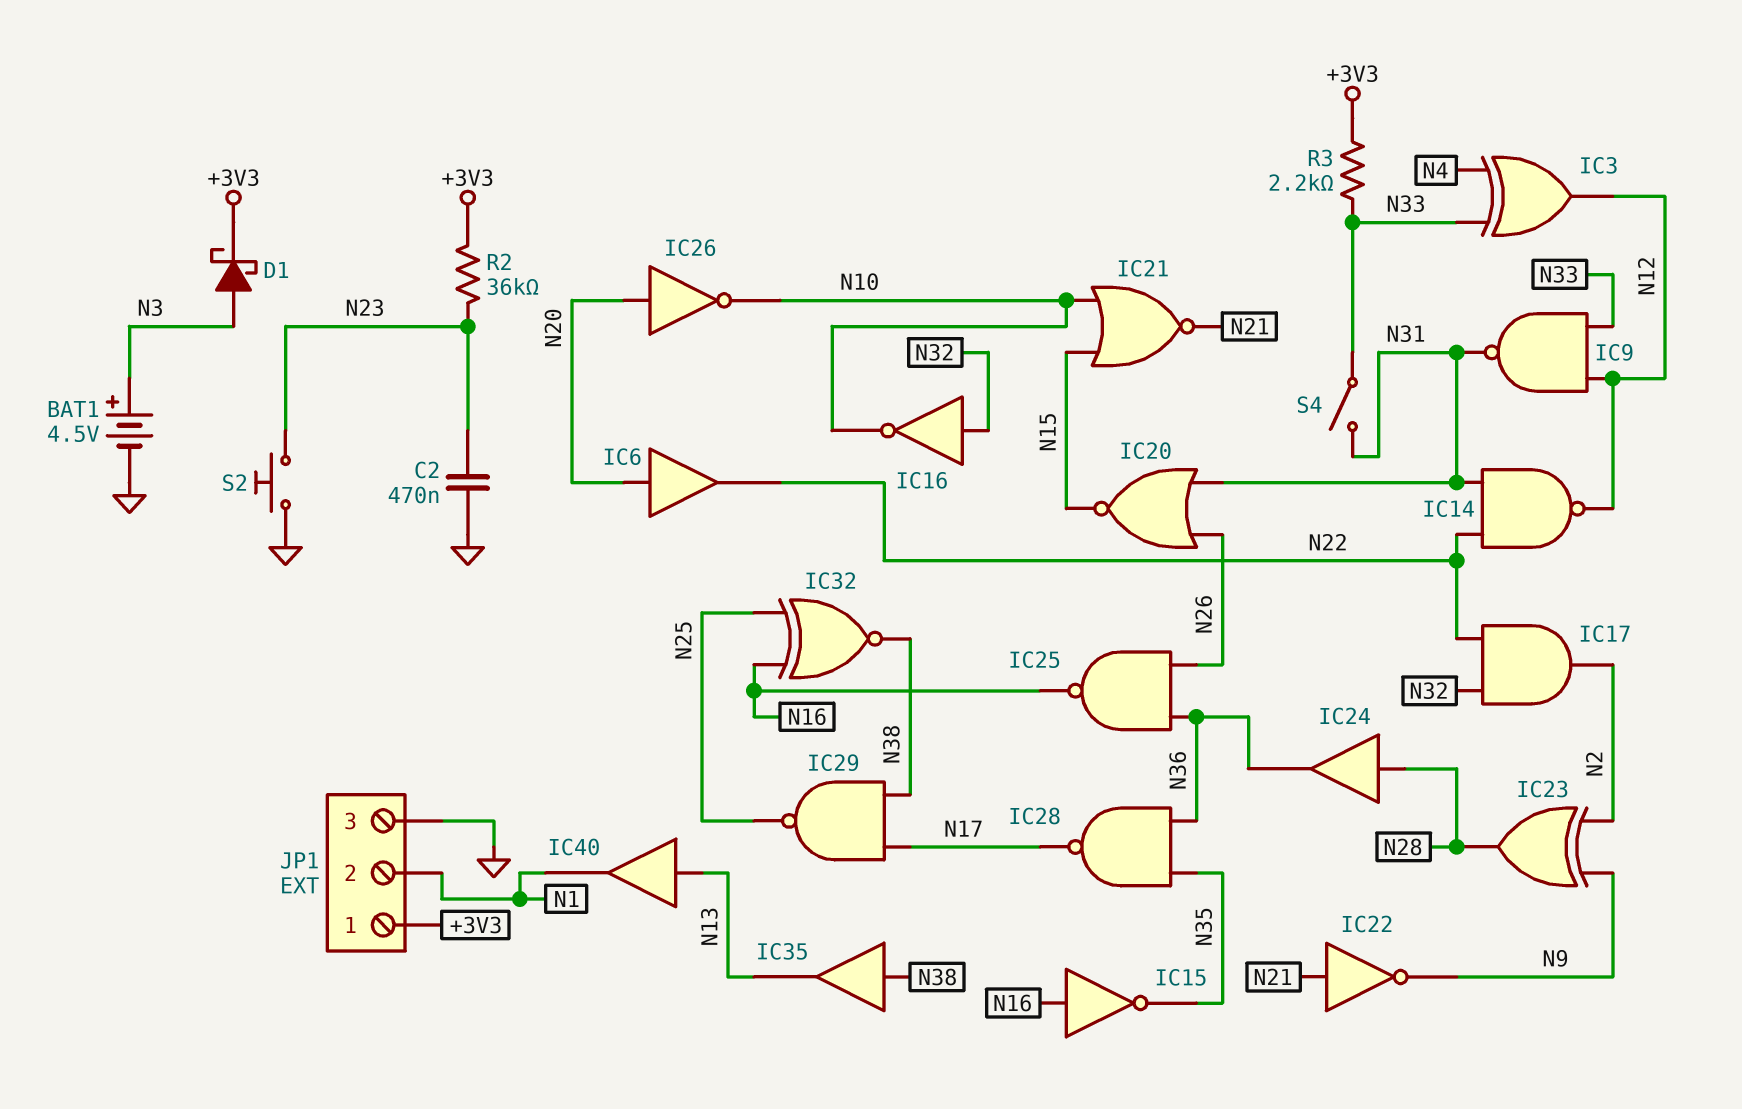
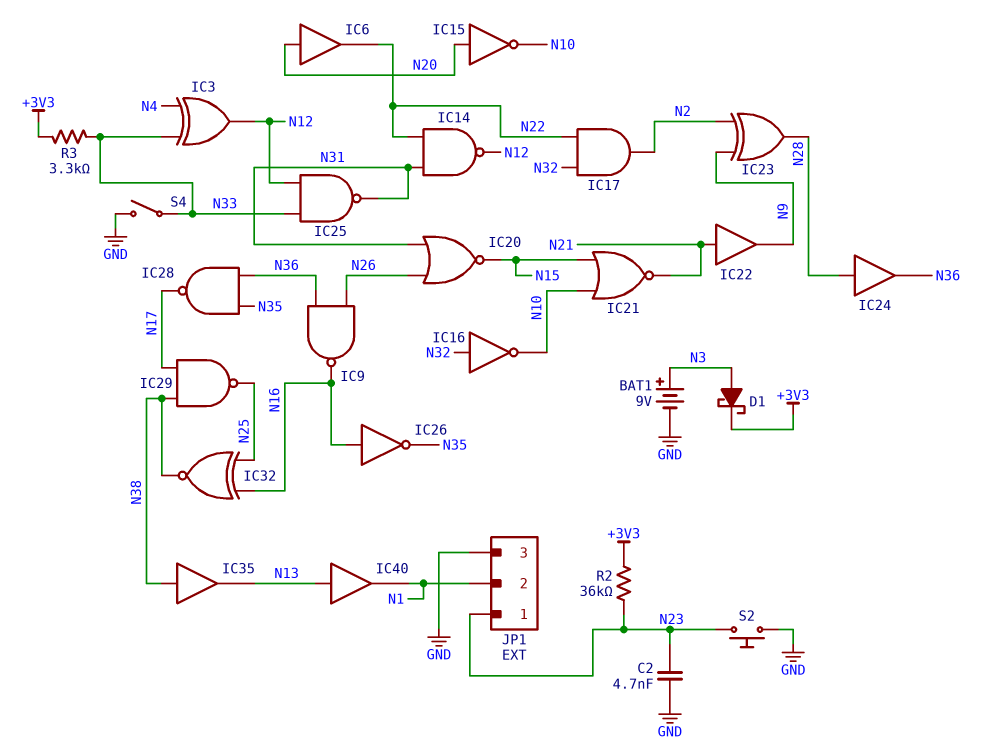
BAT1: 4.5V (plus N3, minus GND) -> 9V (plus N3, minus GND)
C2: 470nF (GND, N23) -> 4.7nF (GND, N23)
IC9: NAND (in N12, in N33, out N31) -> NAND (in N26, in N36, out N16)
IC15: NOT (in N16, out N35) -> NOT (in N20, out N10)
IC22: NOT (in N21, out N9) -> buffer (in N21, out N9)
IC25: NAND (in N26, in N36, out N16) -> NAND (in N12, in N33, out N31)
IC26: NOT (in N20, out N10) -> NOT (in N16, out N35)
JP1 pin 1: +3V3 -> N23
R3: 2.2k (+3V3, N33) -> 3.3k (+3V3, N33)
S4: switch (N31, N33) -> switch (GND, N33)

